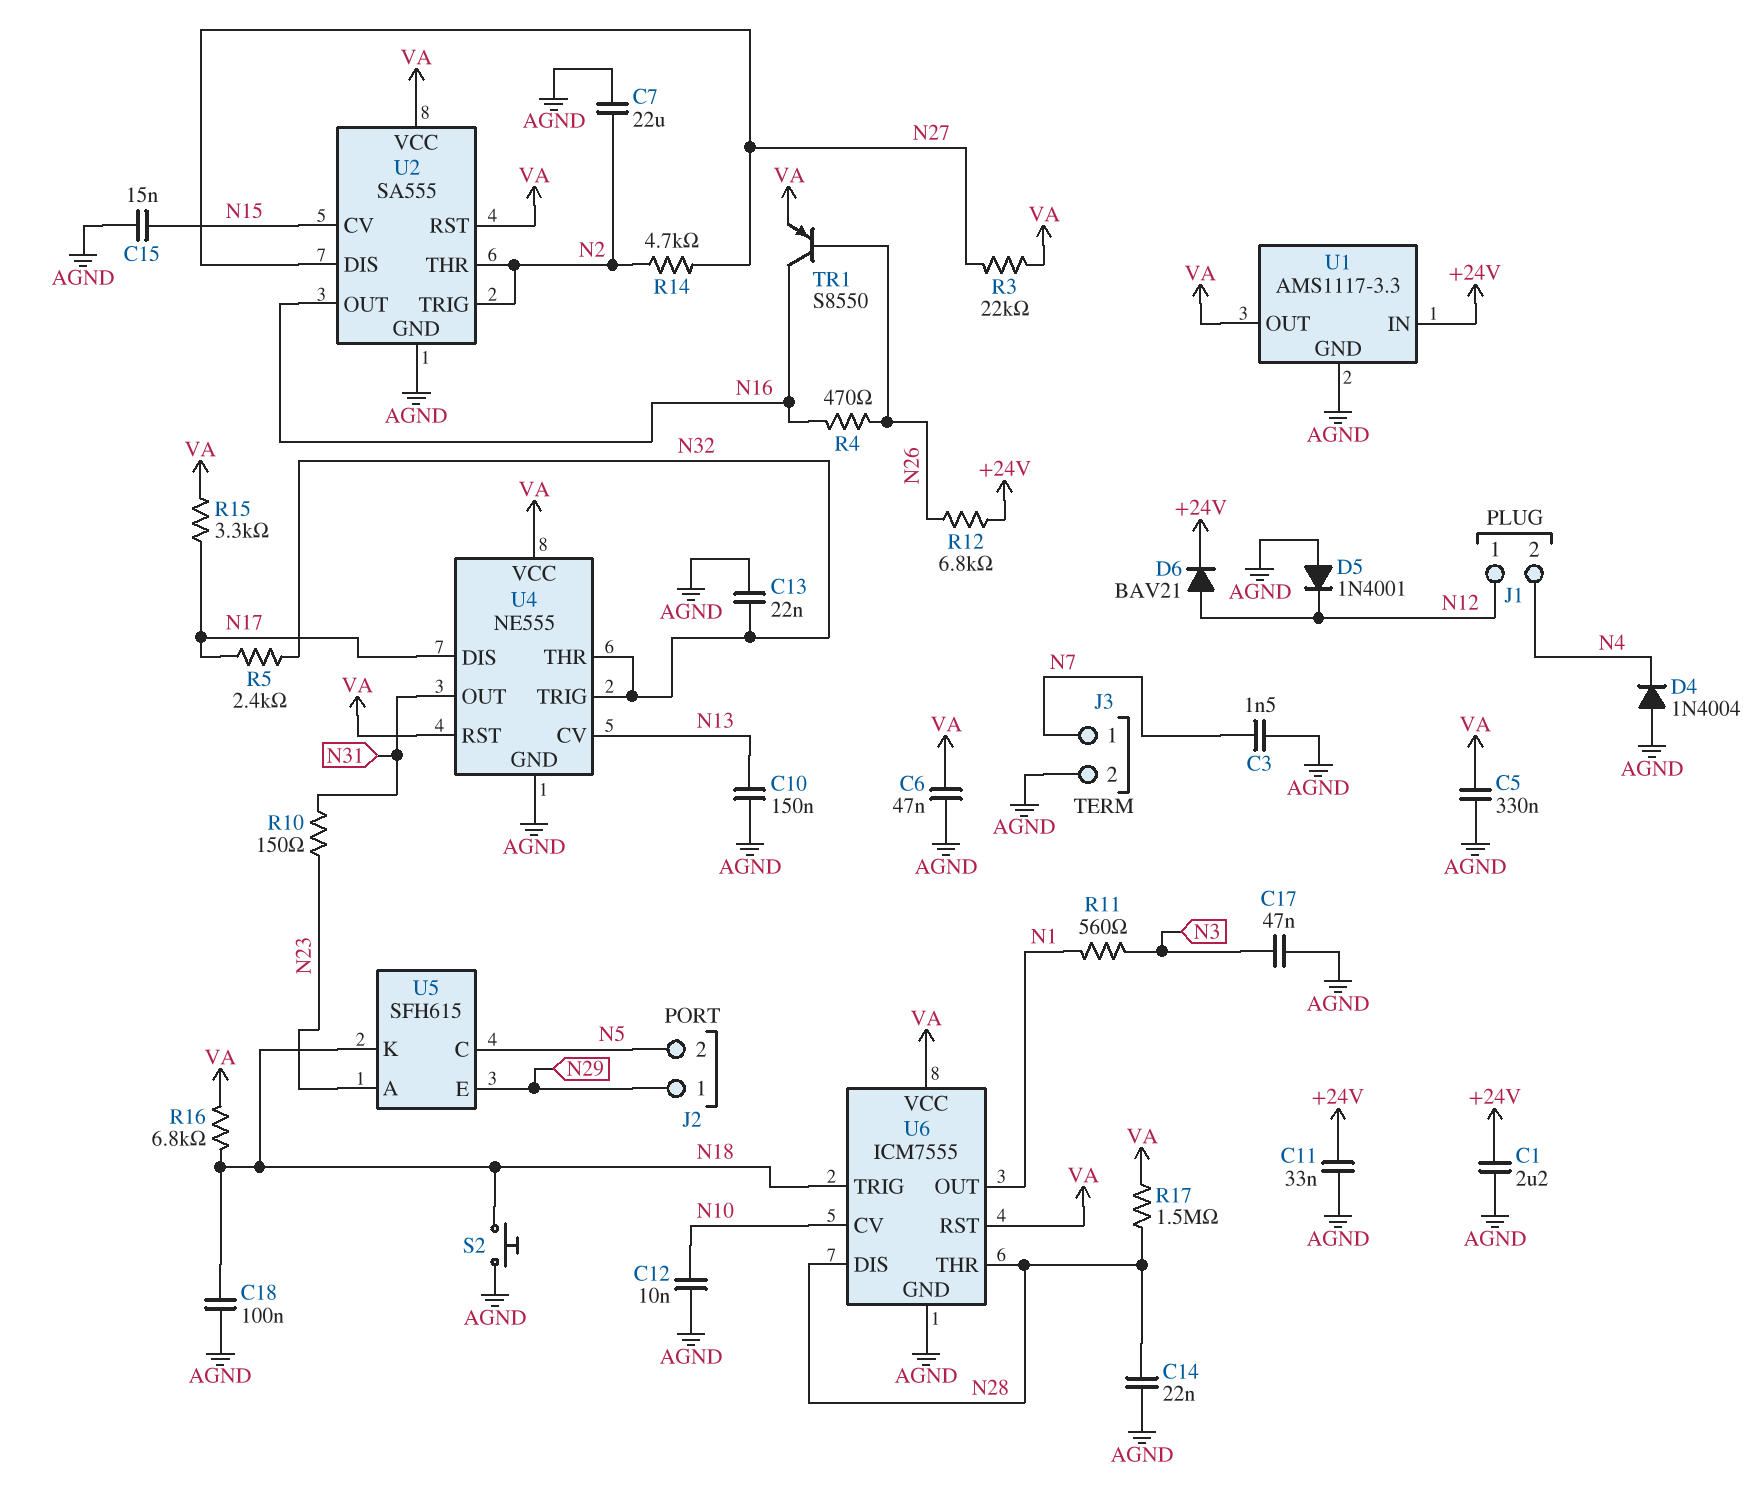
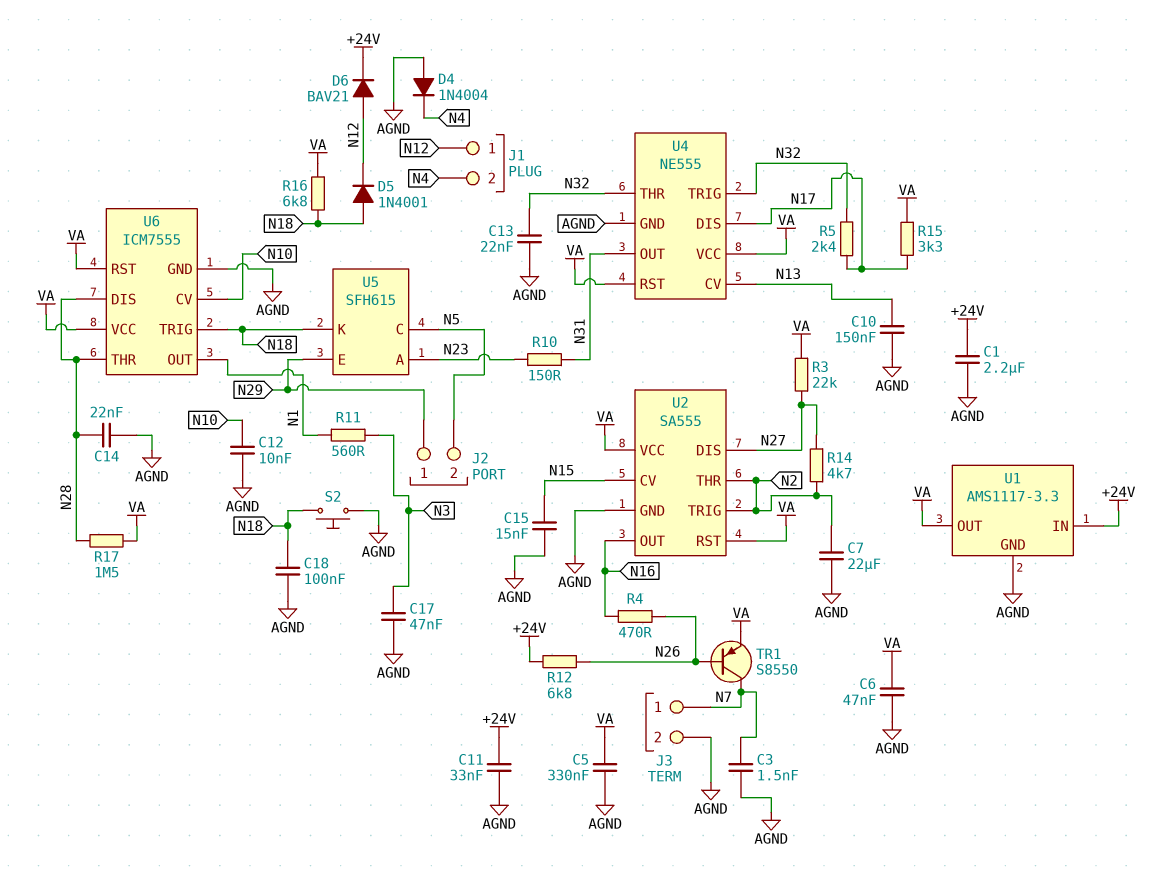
D5: diode 1N4001 (A AGND, K N12) -> diode 1N4001 (A N18, K N12)
TR1: PNP S8550 (B N26, C N16, E VA) -> PNP S8550 (B N26, C N7, E VA)

